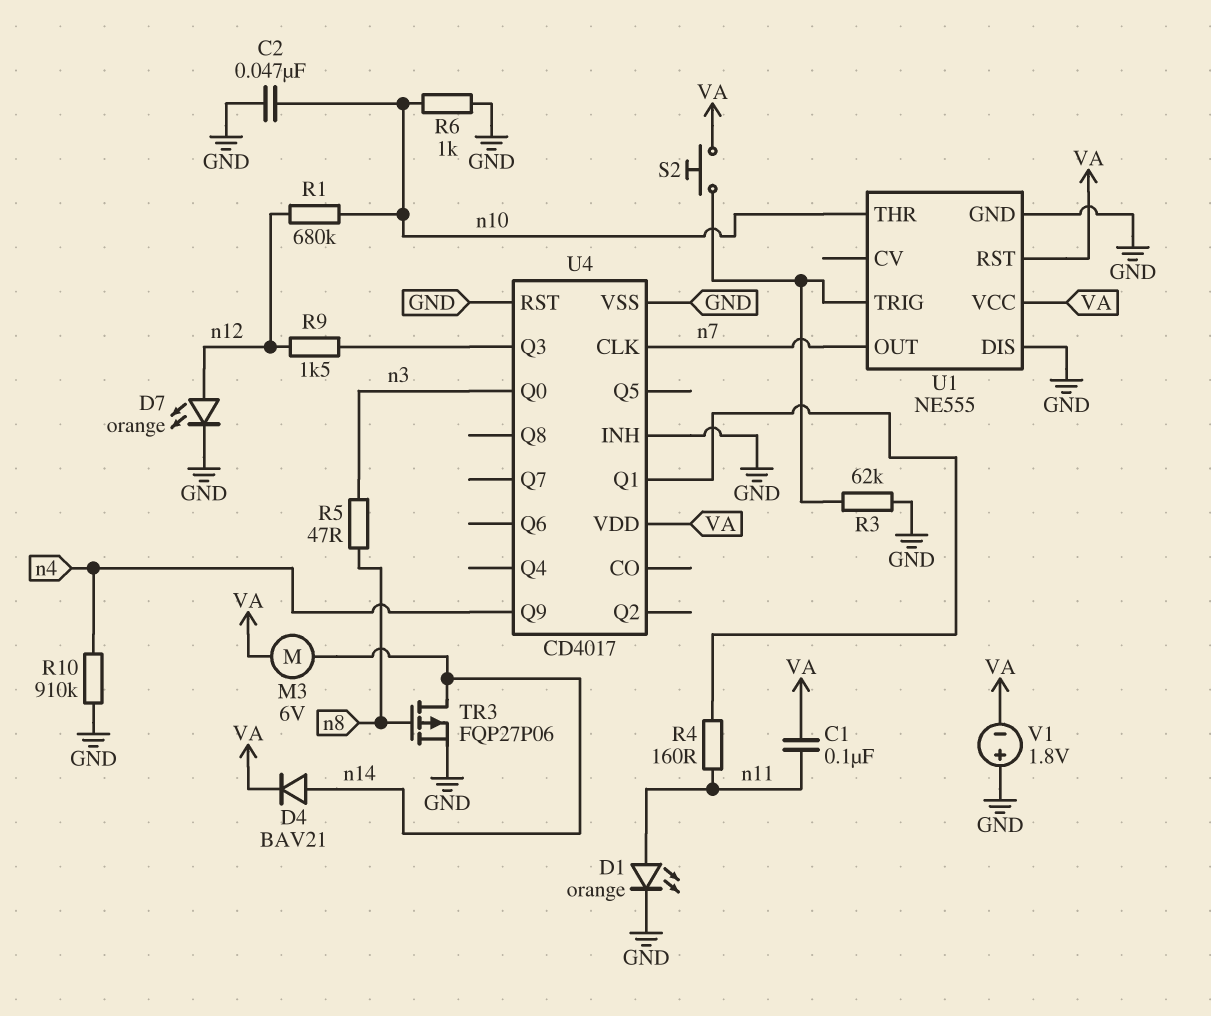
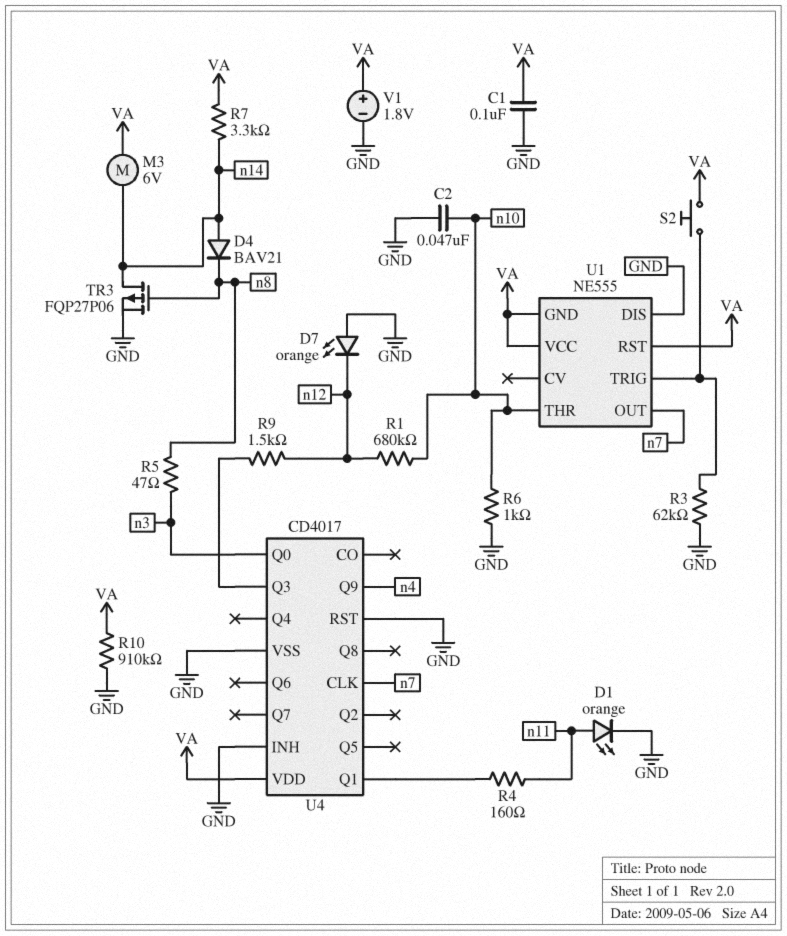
C1: 100nF (VA, n11) -> 100nF (GND, VA)
D4: diode BAV21 (A n14, K VA) -> diode BAV21 (A n14, K n8)
D7: LED orange (A n12, K GND) -> LED orange (A GND, K n12)
R7: none -> 3.3k (VA, n14)
R10: 910k (GND, n4) -> 910k (GND, VA)
U1 pin GND: GND -> VA
V1: 1.8V (plus GND, minus VA) -> 1.8V (plus VA, minus GND)

